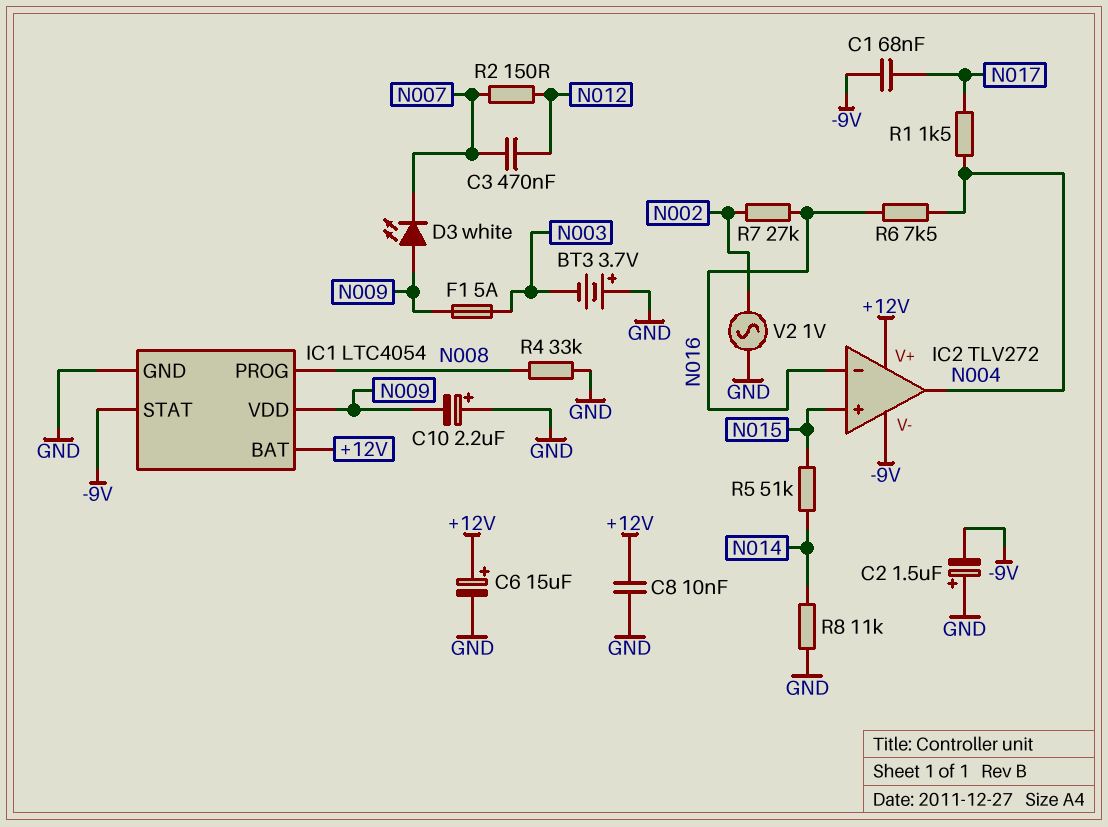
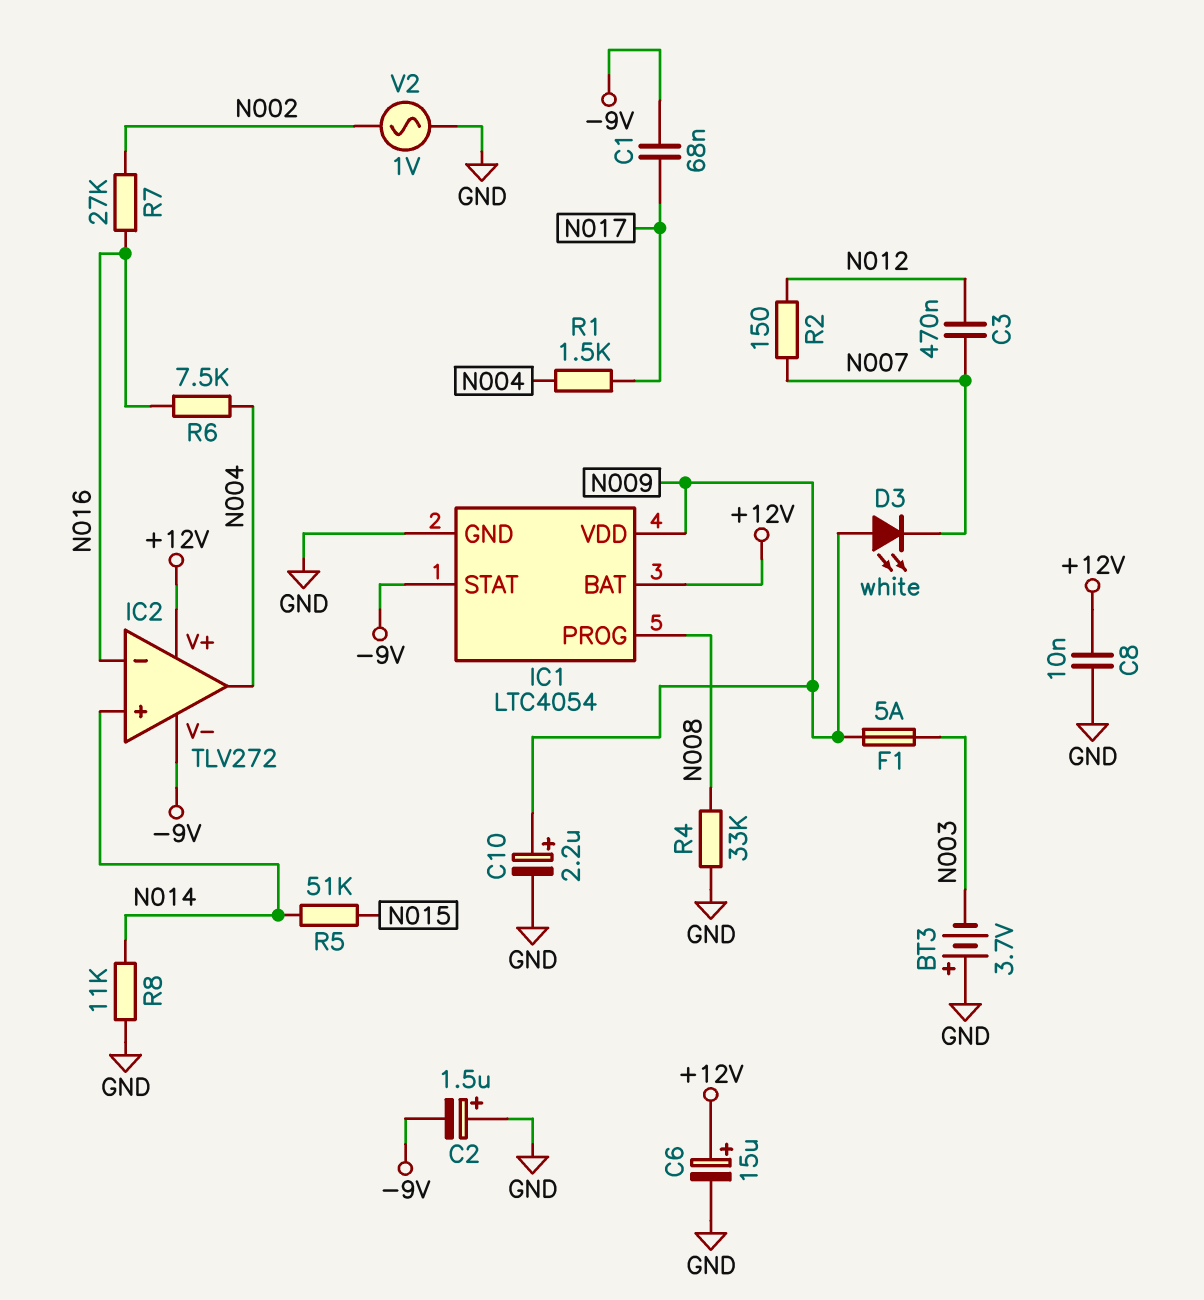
C10: 2.2uF (plus GND, minus N009) -> 2.2uF (plus N009, minus GND)
IC2 pin in+: N015 -> N014

